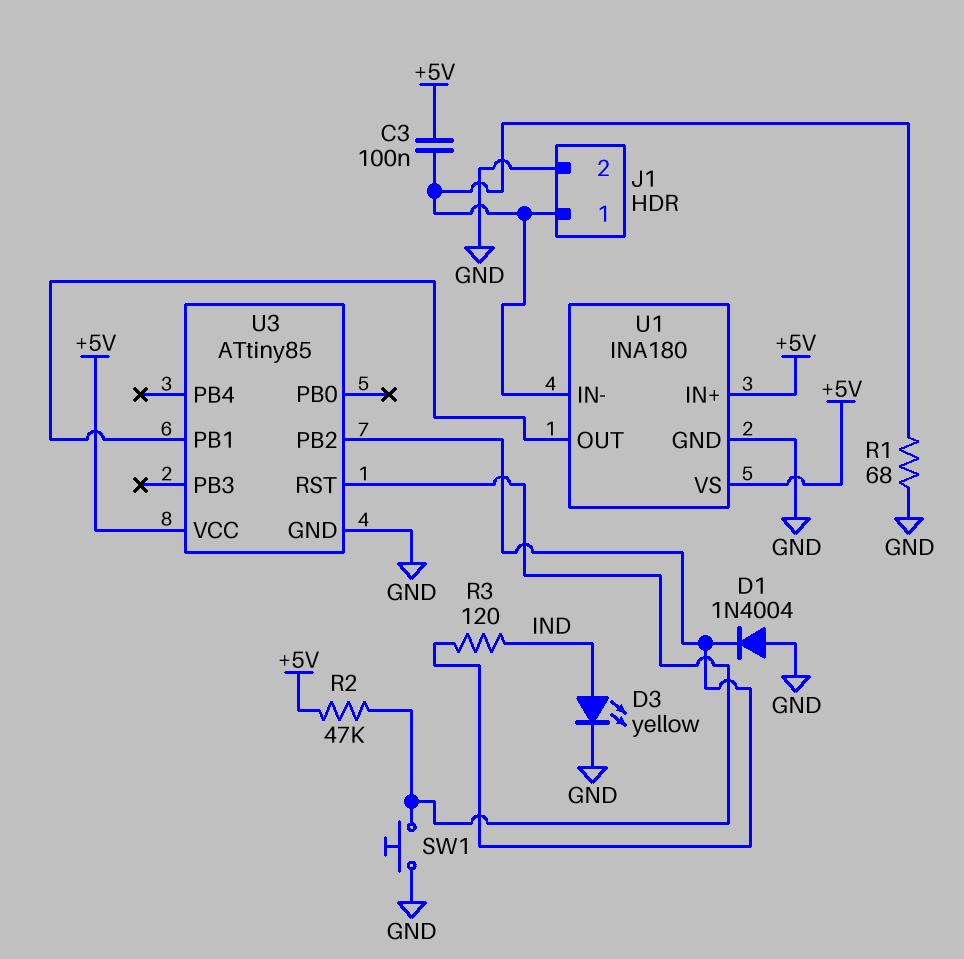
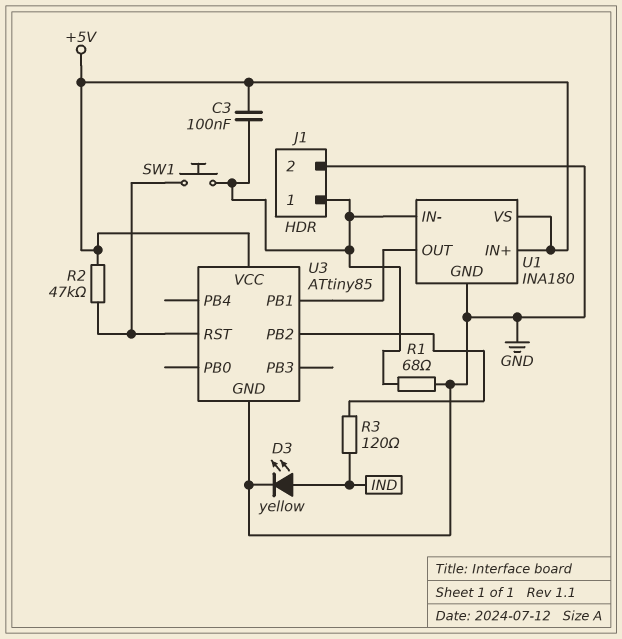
D1: diode 1N4004 (A GND, K U3/PB2) -> none
SW1: button (GND, U3/RST) -> button (J1/1, U3/RST)

